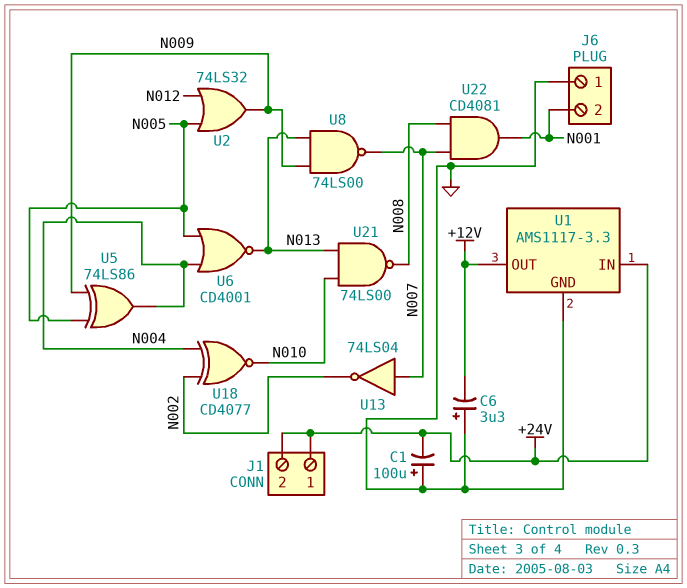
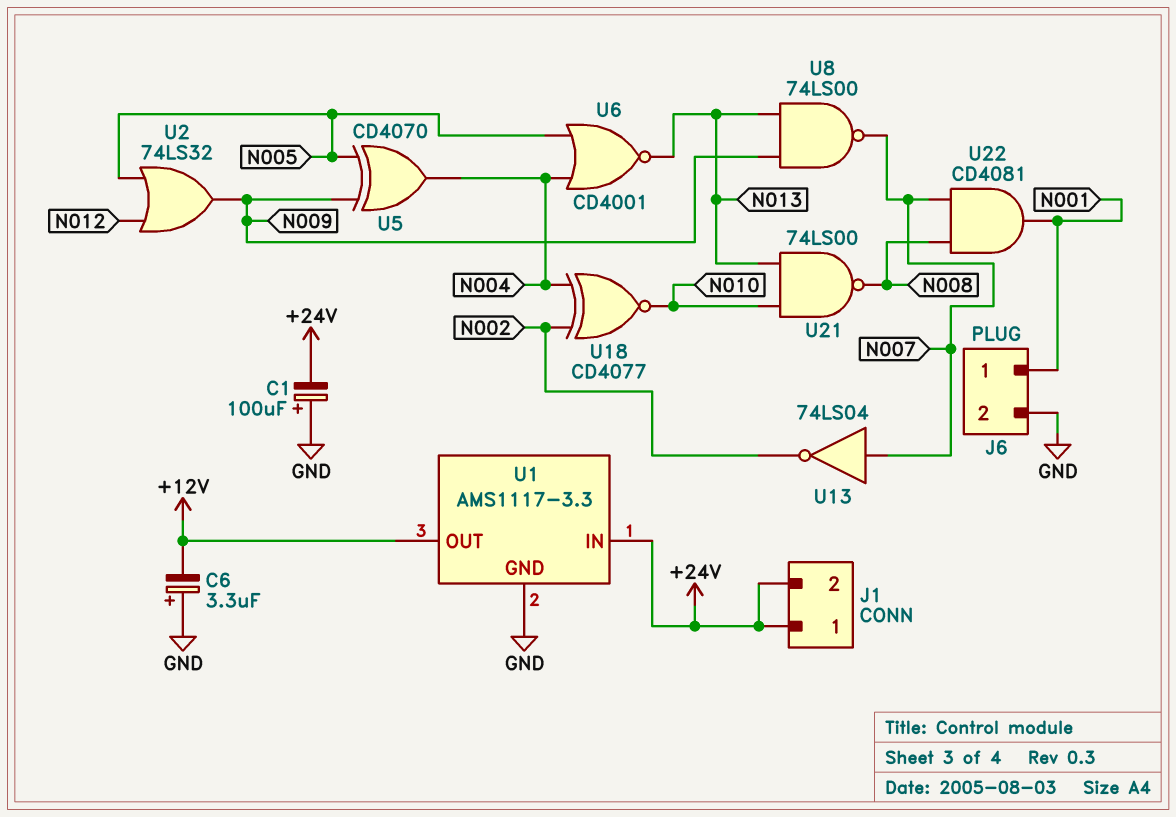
J6 pin 1: GND -> N001
J6 pin 2: N001 -> GND
U5: XOR 74LS86 (in N005, in N009, out N004) -> XOR CD4070 (in N005, in N009, out N004)

